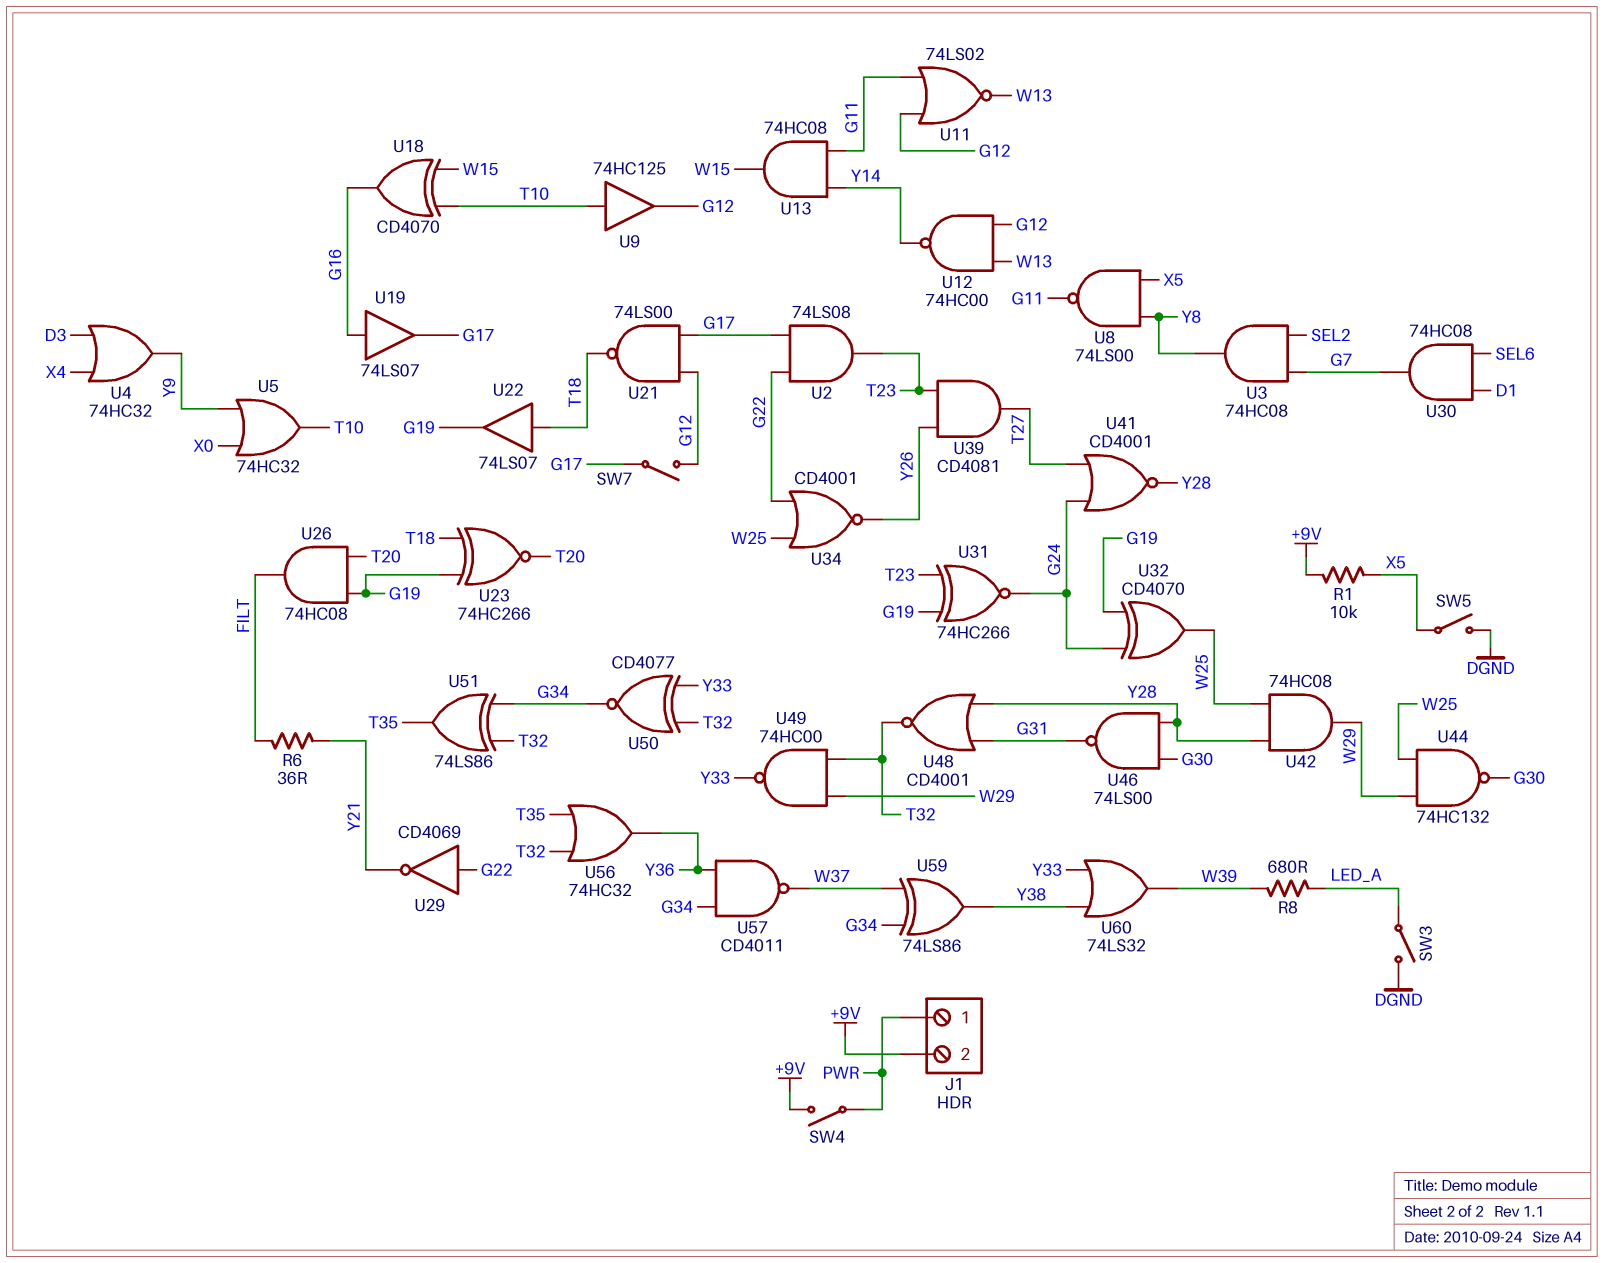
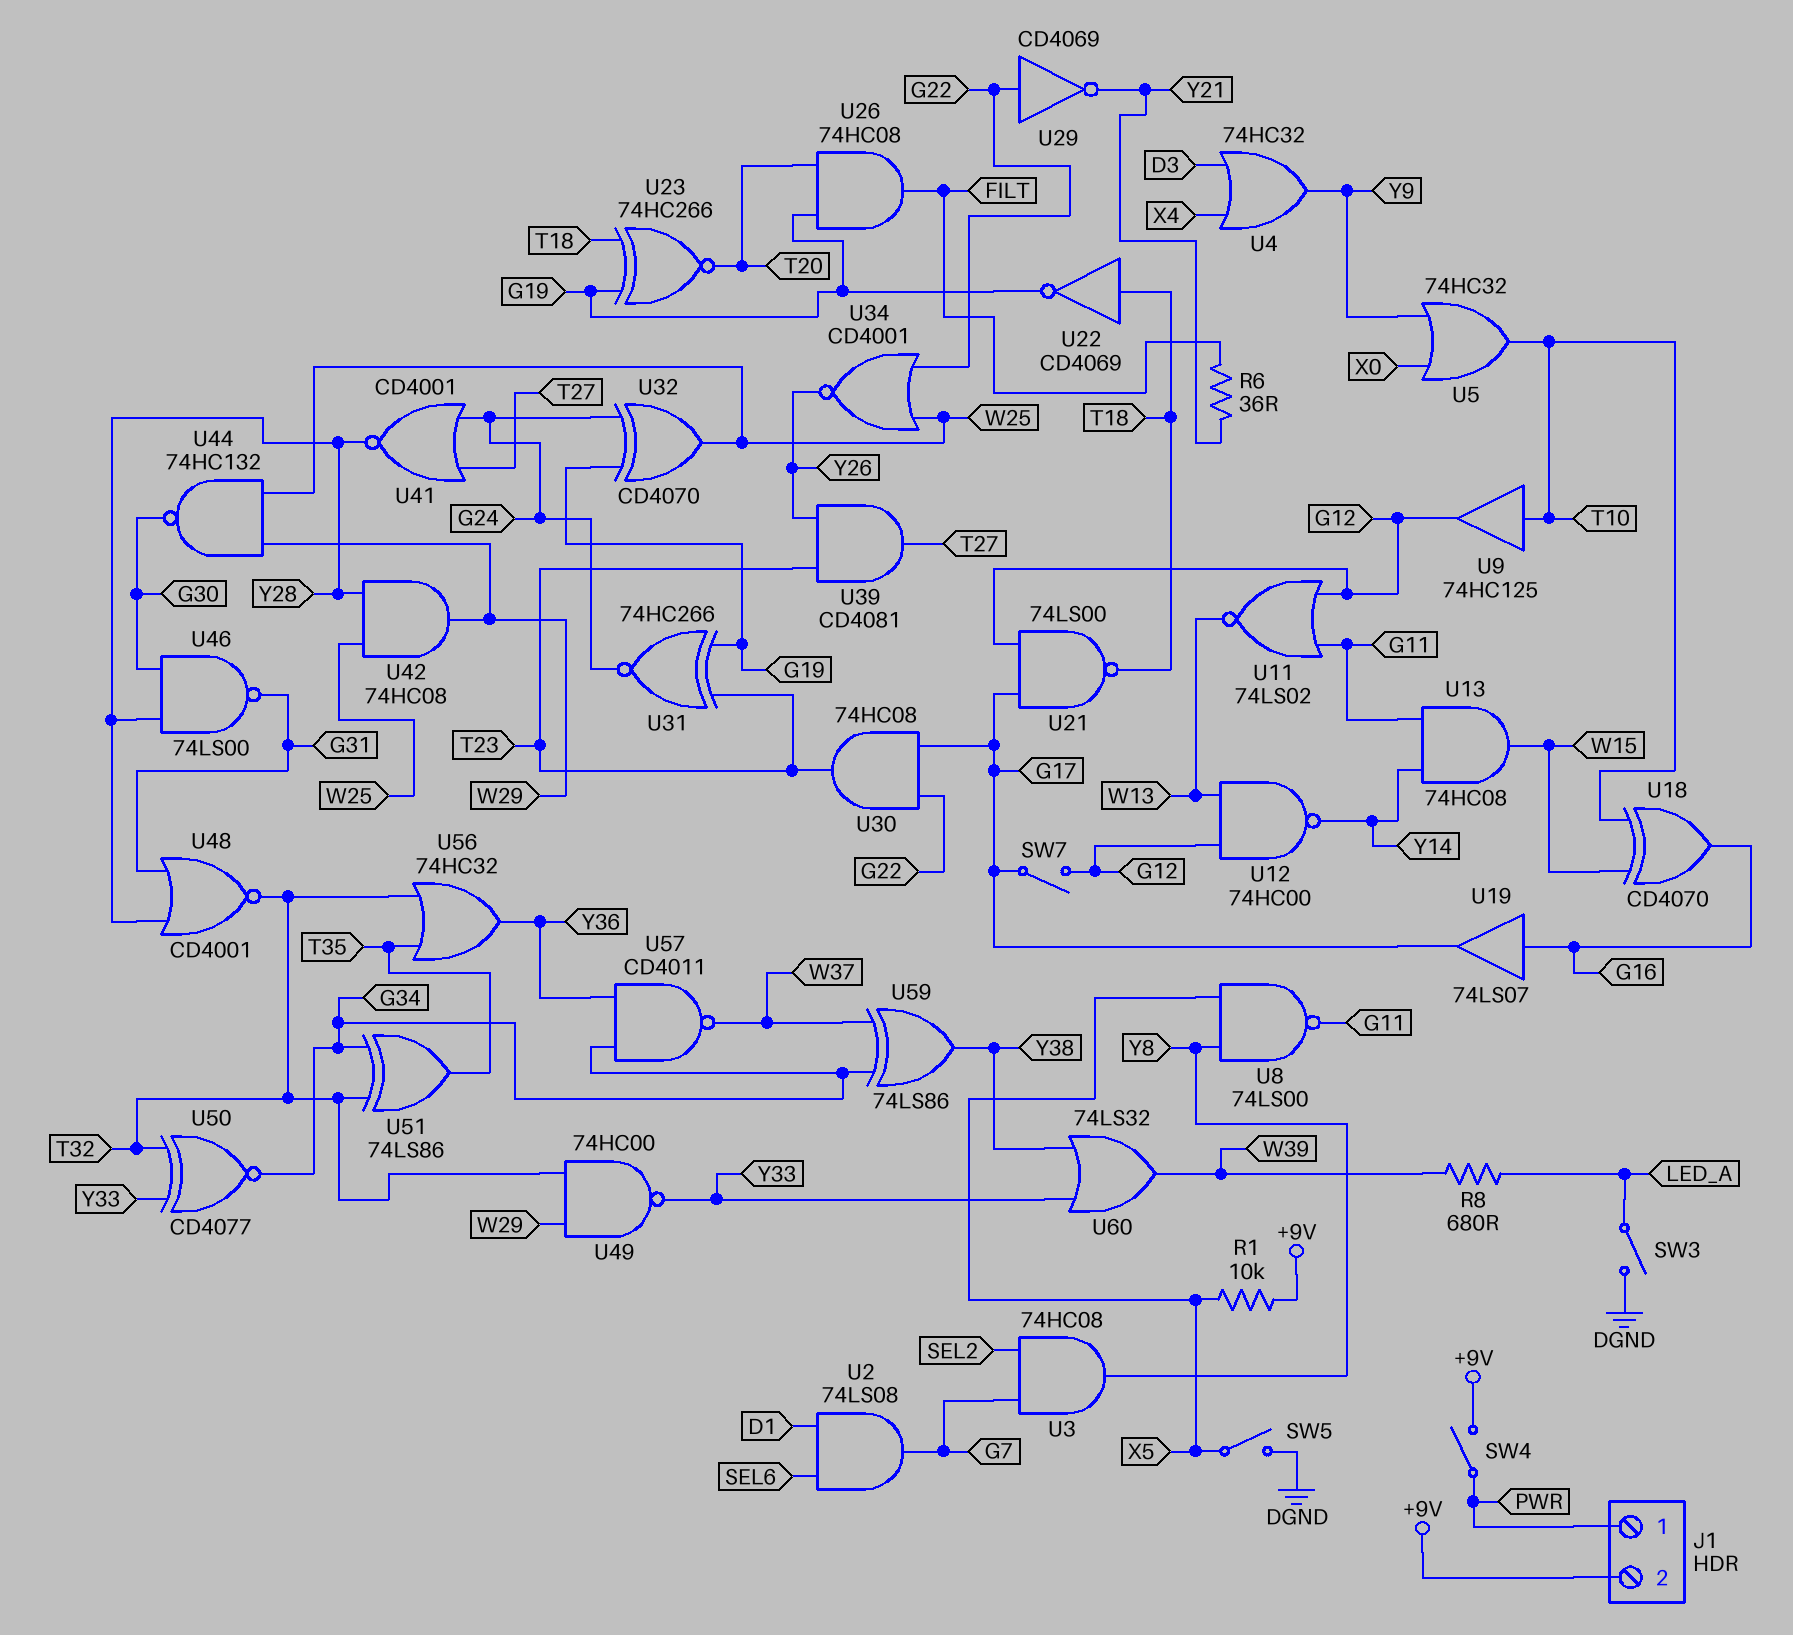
U2: AND 74LS08 (in G17, in G22, out T23) -> AND 74LS08 (in D1, in SEL6, out G7)
U22: buffer 74LS07 (in T18, out G19) -> NOT CD4069 (in T18, out G19)
U30: AND 74HC08 (in D1, in SEL6, out G7) -> AND 74HC08 (in G17, in G22, out T23)

